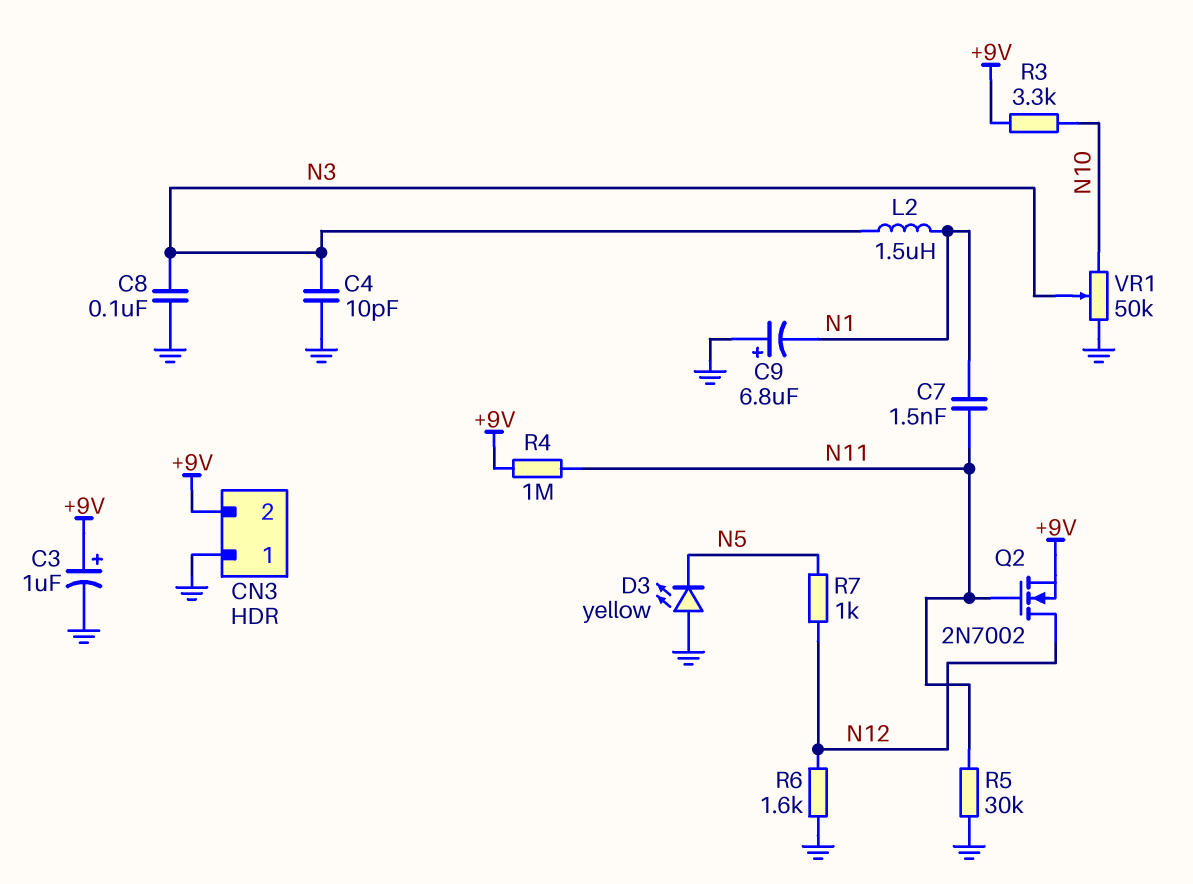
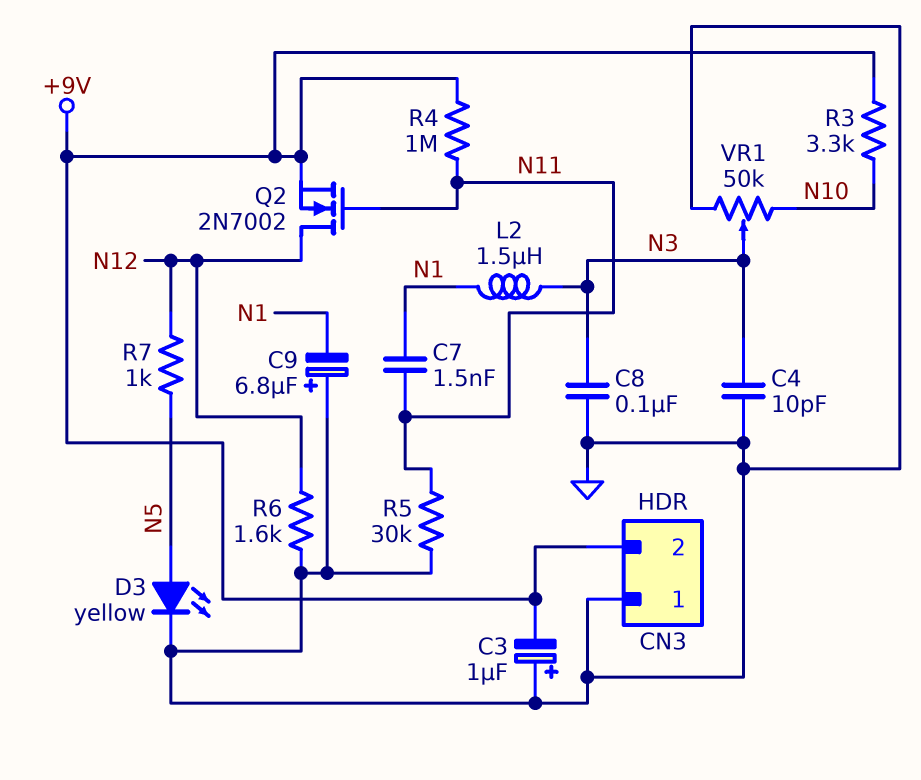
C3: 1uF (plus +9V, minus GND) -> 1uF (plus GND, minus +9V)
D3: LED yellow (A GND, K N5) -> LED yellow (A N5, K GND)

